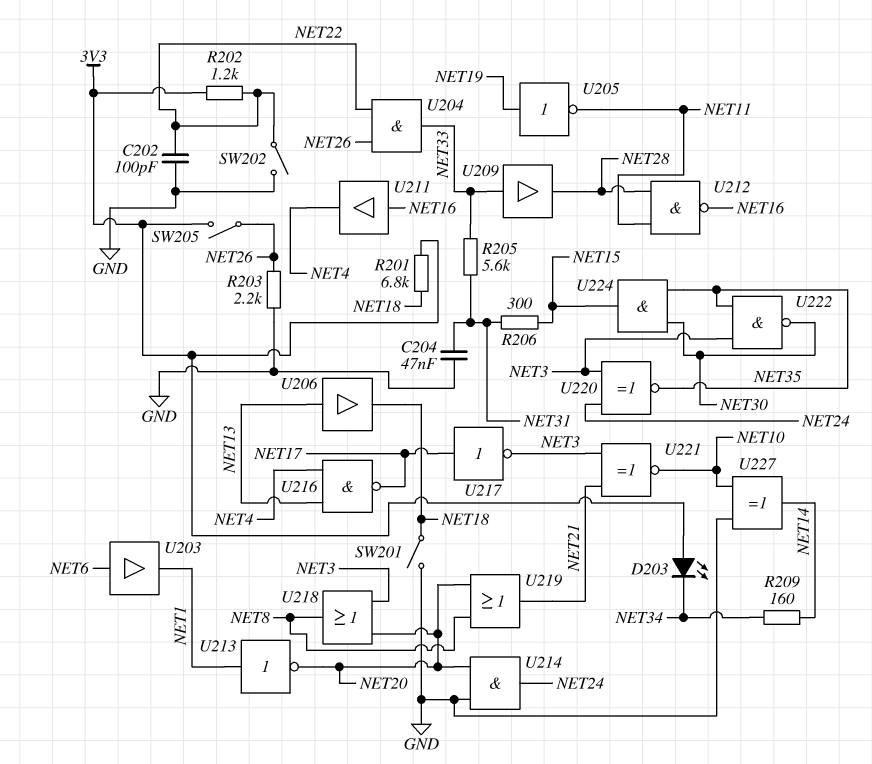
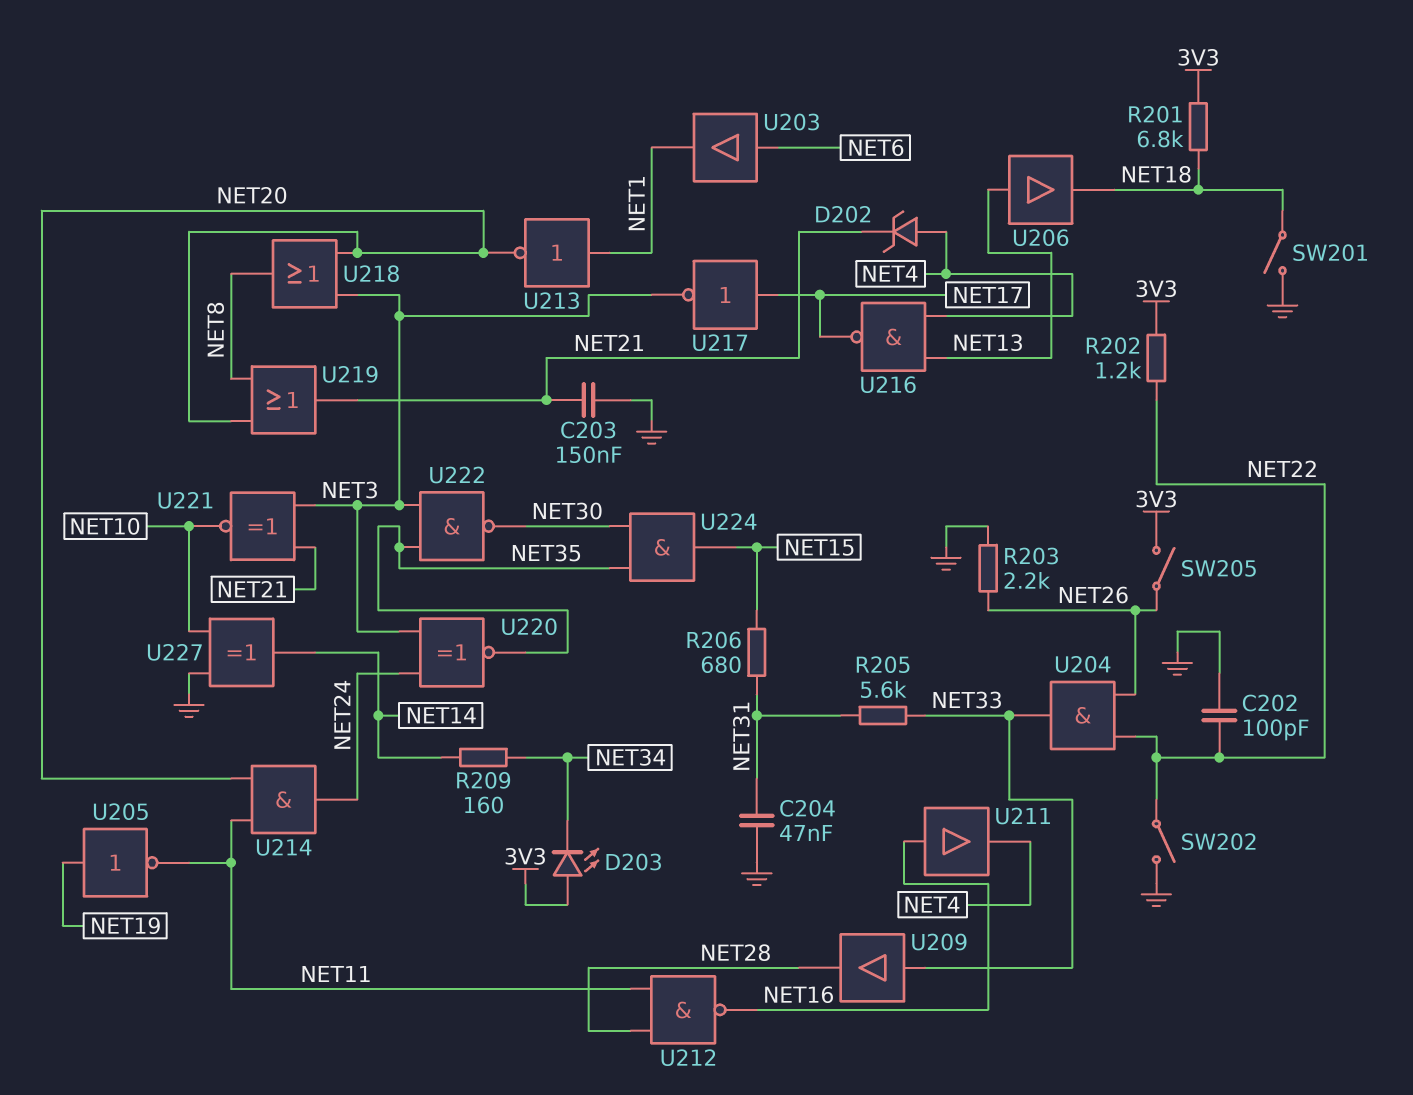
C203: none -> 150nF (GND, NET21)
D202: none -> zener (A NET4, K NET21)
R206: 300 (NET15, NET31) -> 680 (NET15, NET31)
U214: AND (in GND, in NET20, out NET24) -> AND (in NET11, in NET20, out NET24)

